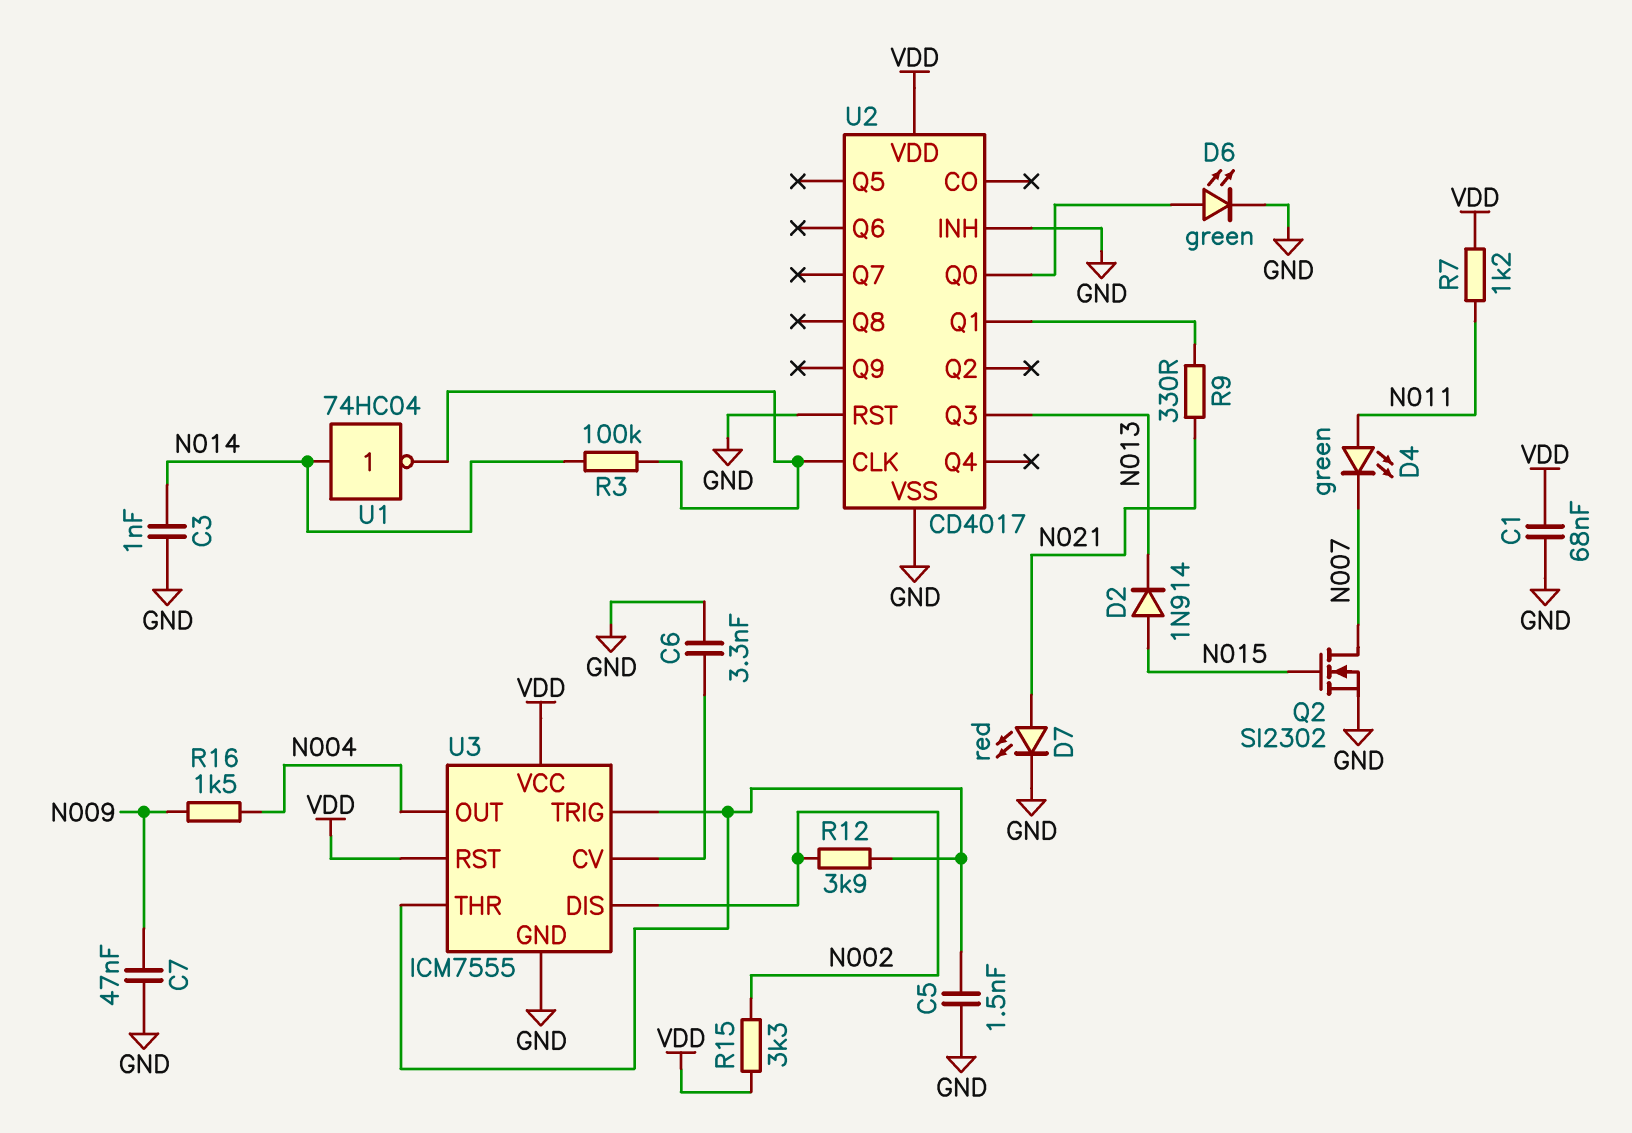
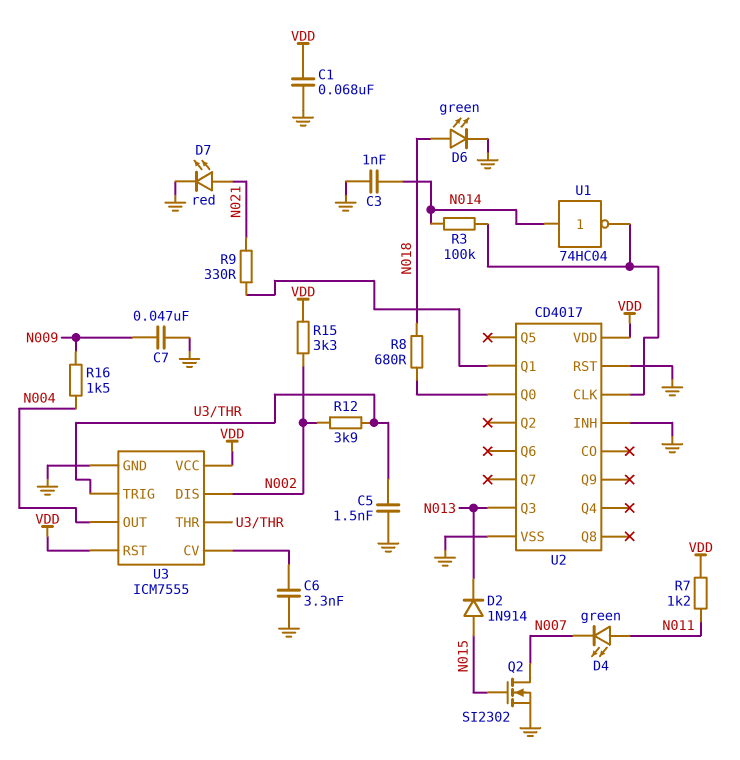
D6: LED green (A U2/Q0, K GND) -> LED green (A N018, K GND)
R8: none -> 680 (N018, U2/Q0)

